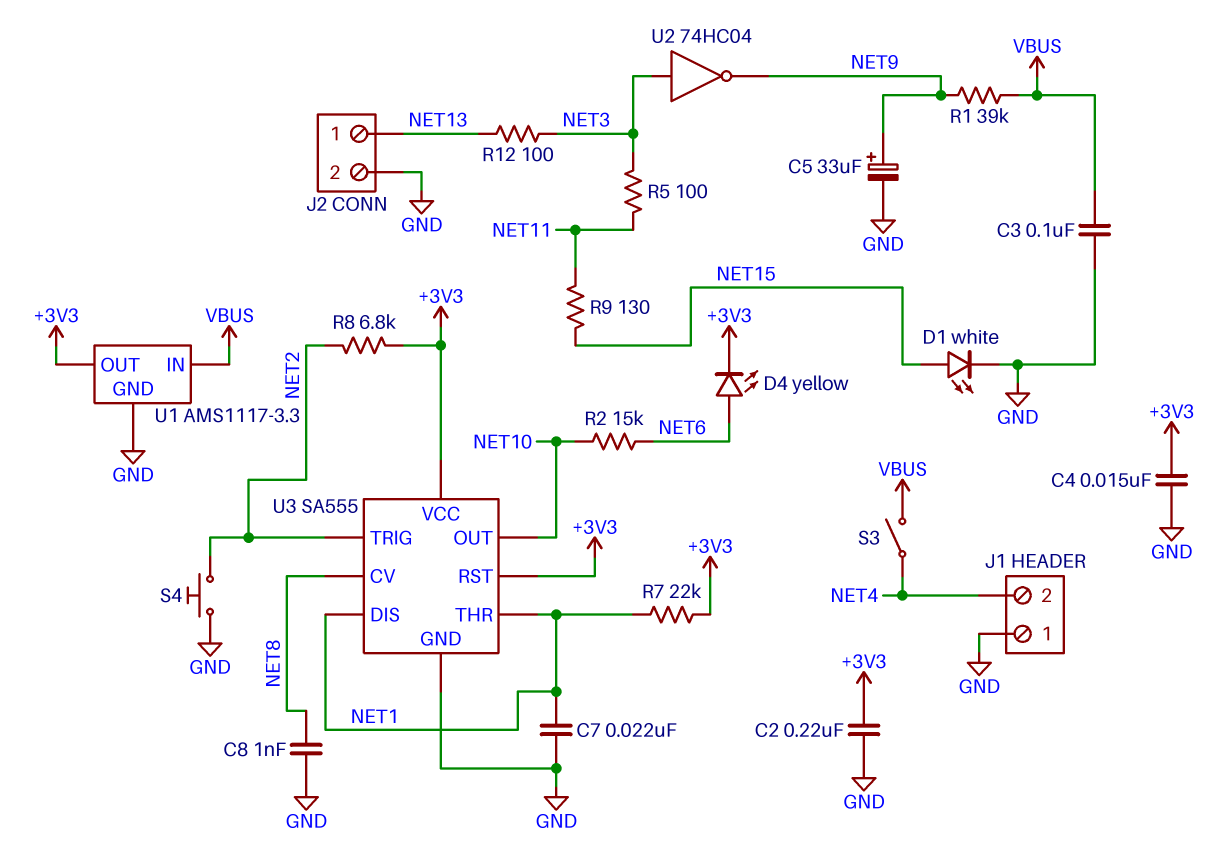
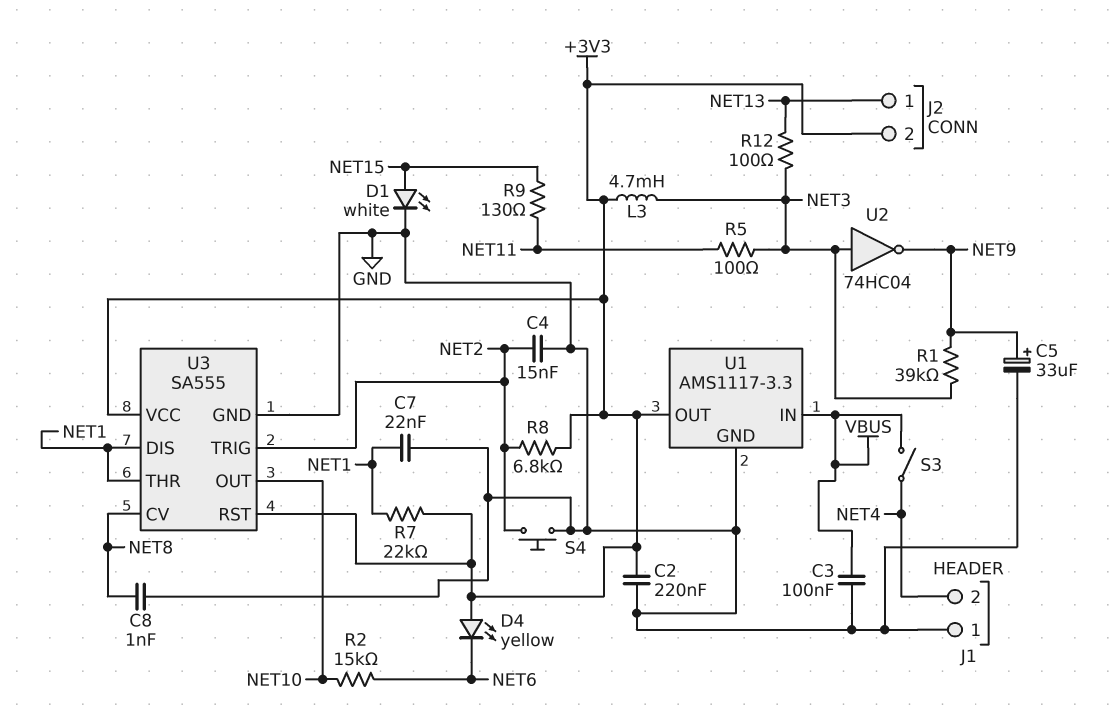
C4: 15nF (+3V3, GND) -> 15nF (GND, NET2)
D4: LED yellow (A NET6, K +3V3) -> LED yellow (A +3V3, K NET6)
J2 pin 2: GND -> +3V3
L3: none -> 4.7mH (+3V3, NET3)
R1: 39k (NET9, VBUS) -> 39k (NET3, NET9)

